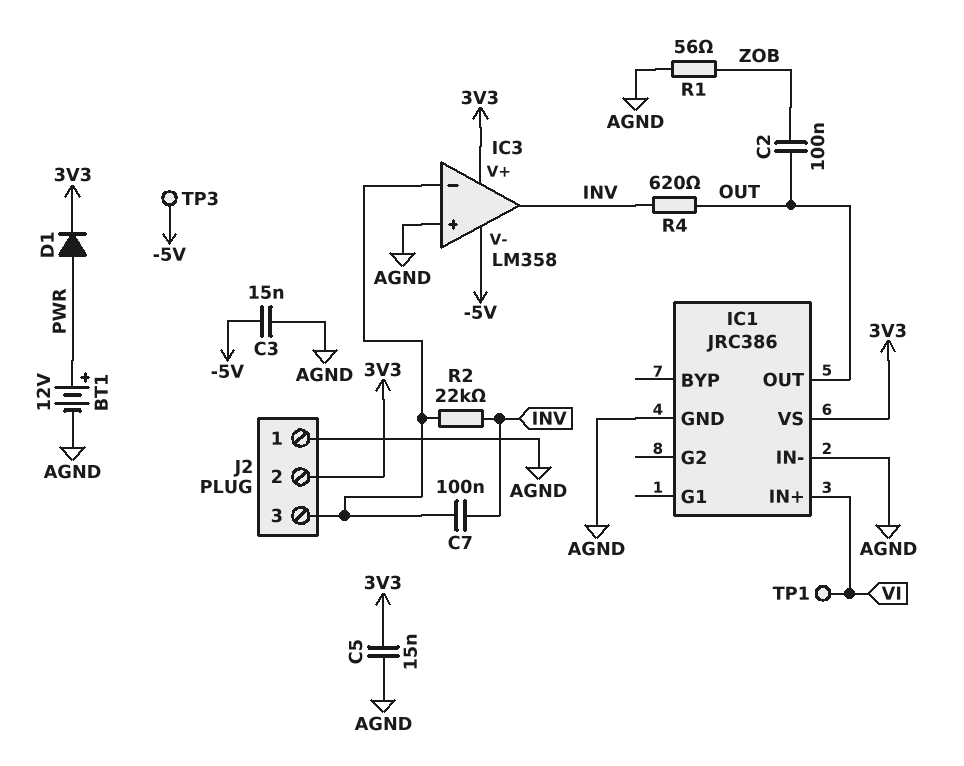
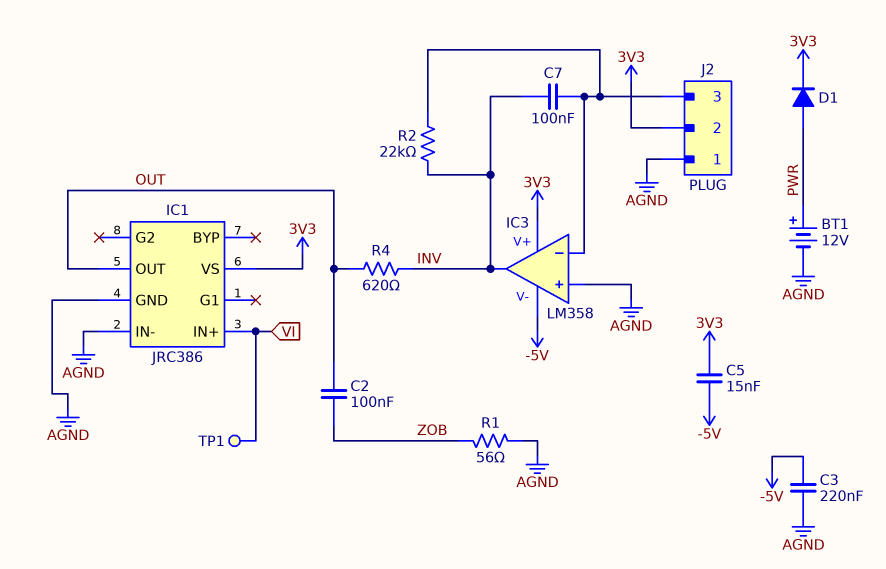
C3: 15nF (-5V, AGND) -> 220nF (-5V, AGND)
C5: 15nF (3V3, AGND) -> 15nF (-5V, 3V3)
TP3: test point (-5V) -> none

